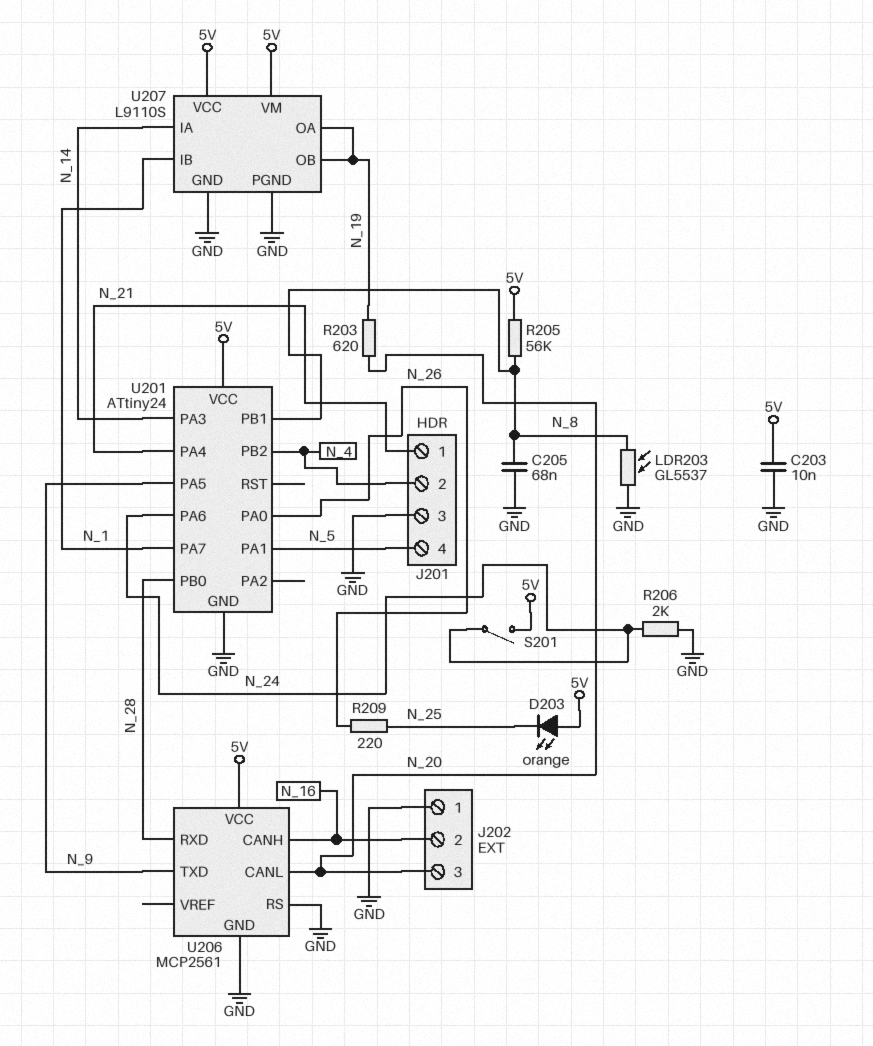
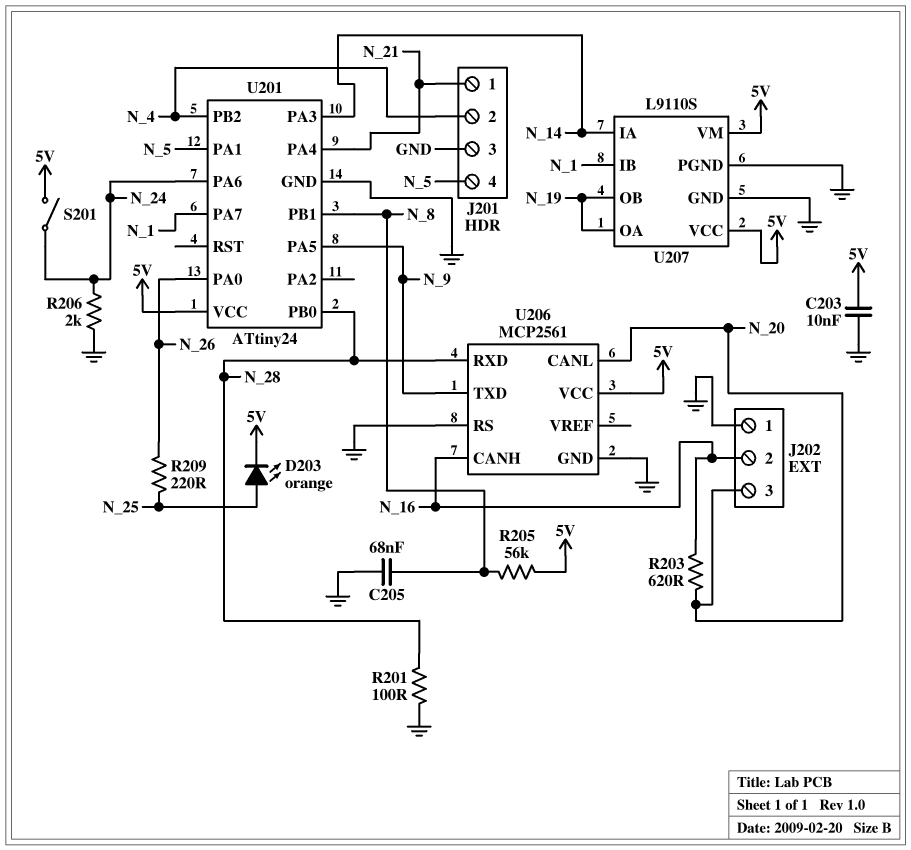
D203: LED orange (A 5V, K N_25) -> LED orange (A N_25, K 5V)
LDR203: GL5537 (GND, N_8) -> none
R201: none -> 100 (GND, N_28)
R203: 620 (N_19, N_20) -> 620 (N_16, N_20)

